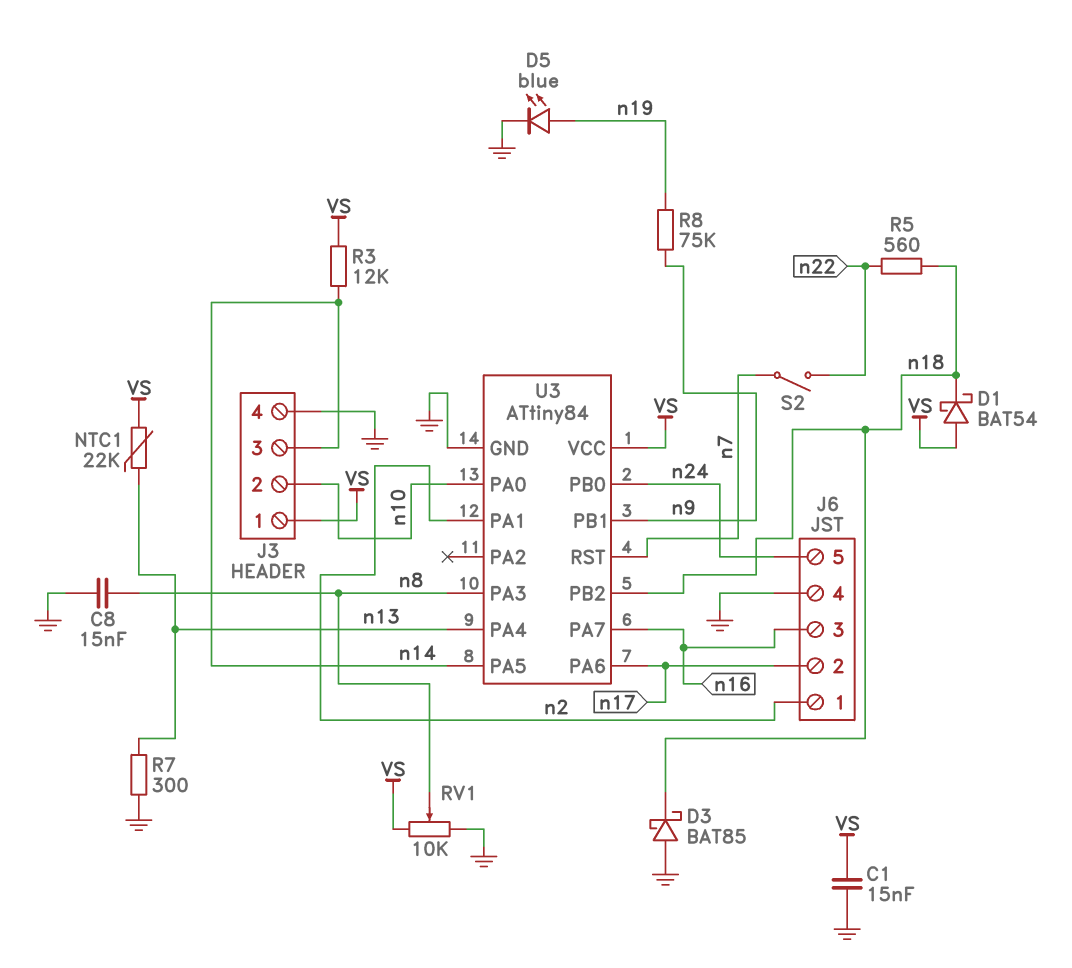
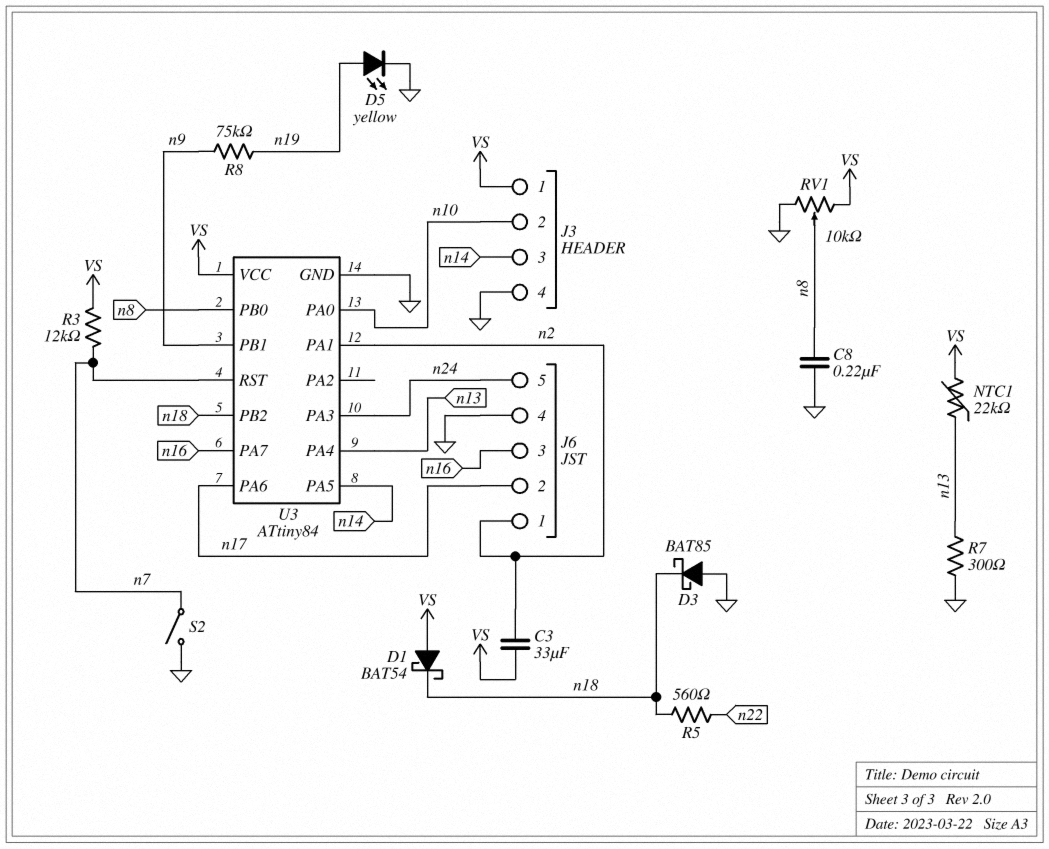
C1: 15nF (GND, VS) -> none
C3: none -> 33uF (VS, n2)
C8: 15nF (GND, n8) -> 220nF (GND, n8)
D5: LED blue (A n19, K GND) -> LED yellow (A n19, K GND)
R3: 12k (VS, n14) -> 12k (VS, n7)
S2: switch (n7, n22) -> switch (GND, n7)
U3 pin PA3: n8 -> n24
U3 pin PB0: n24 -> n8

